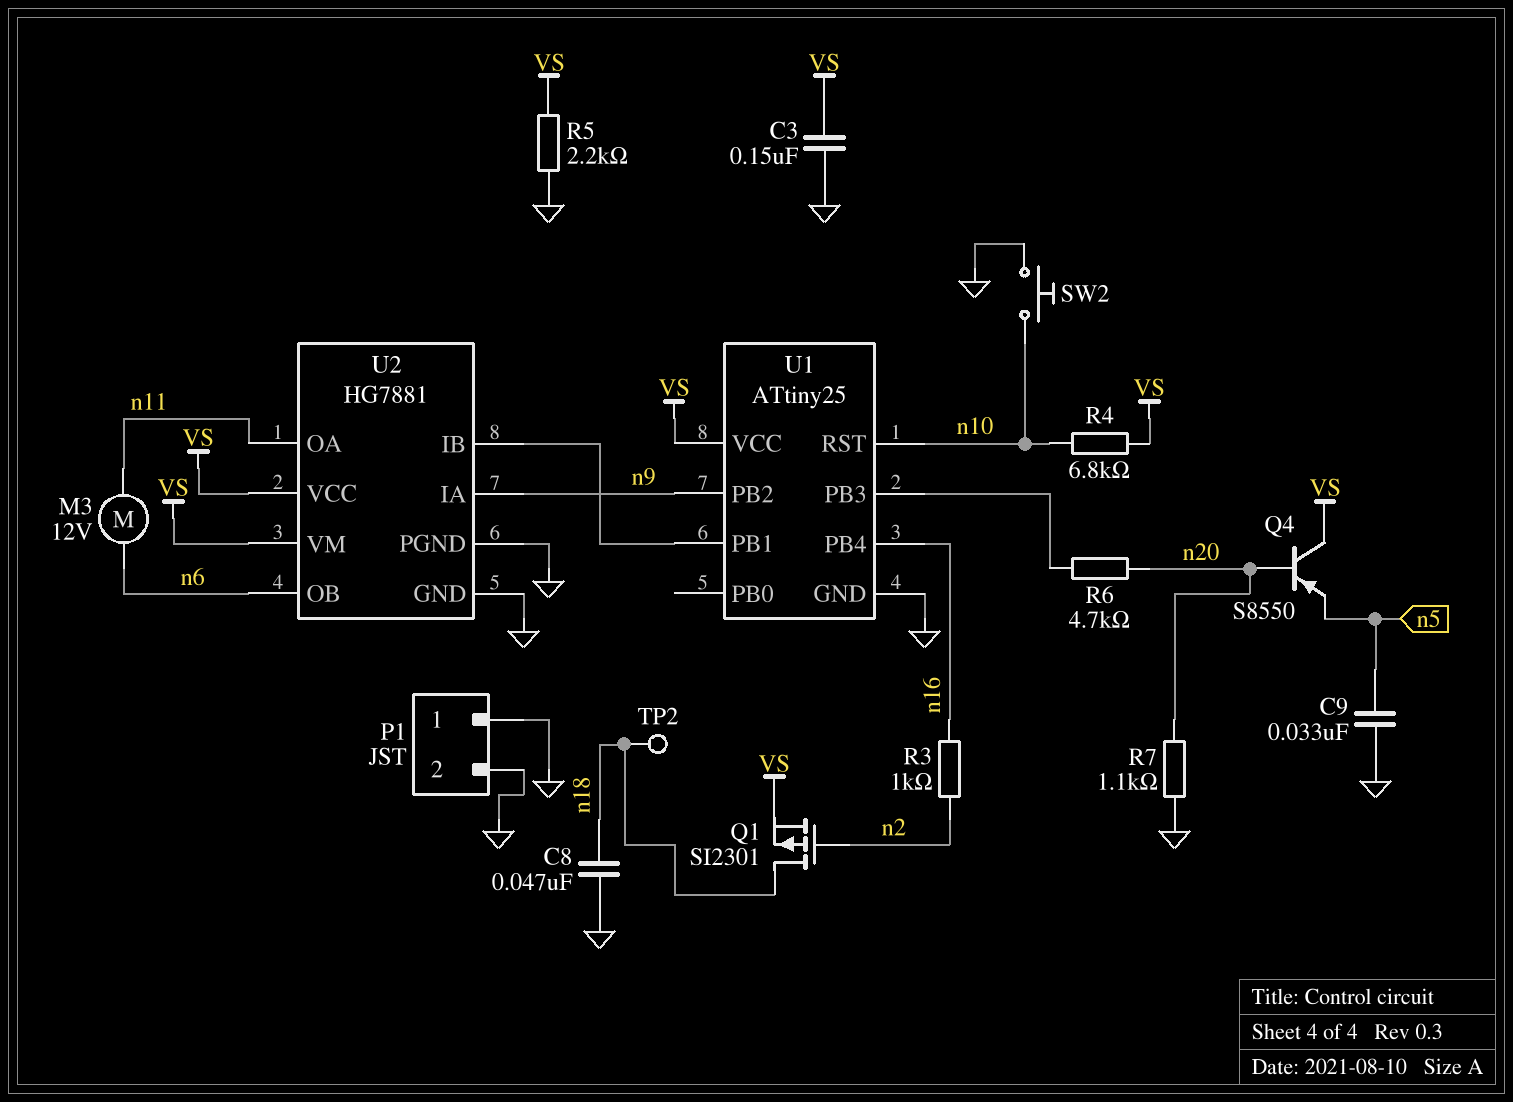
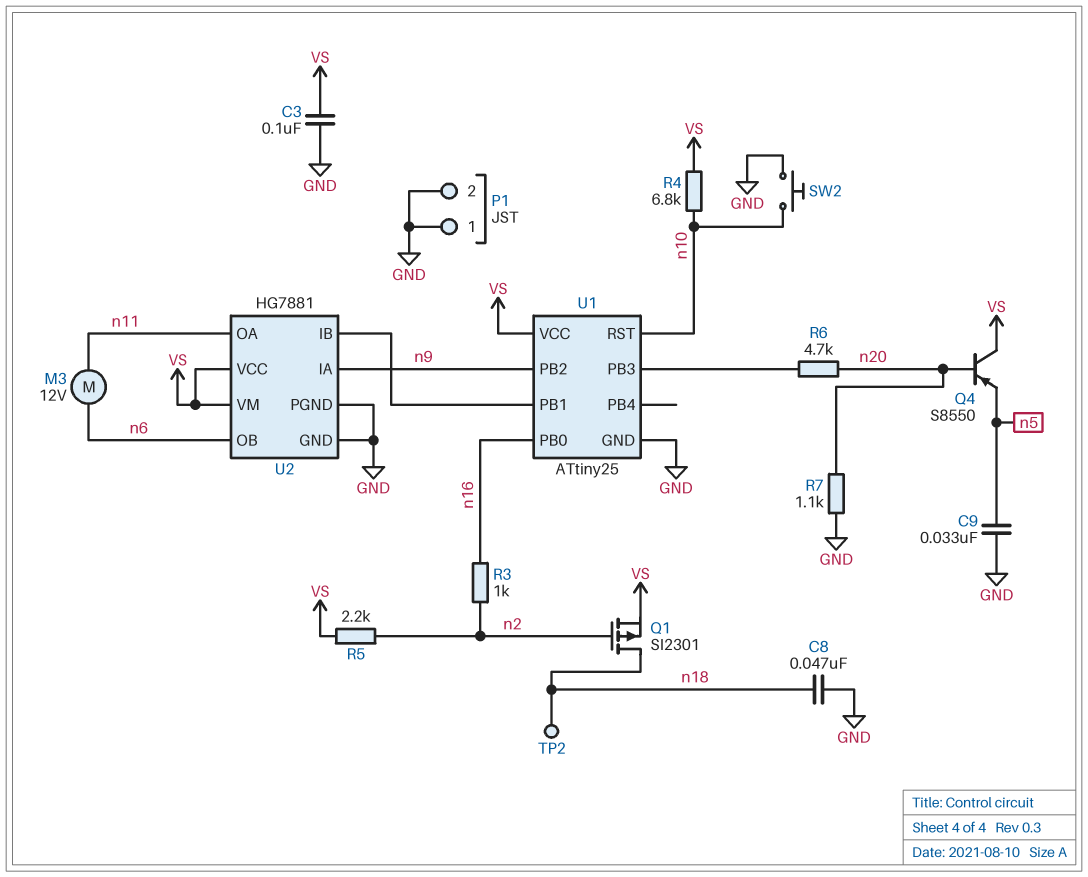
C3: 150nF (GND, VS) -> 100nF (GND, VS)
R5: 2.2k (GND, VS) -> 2.2k (VS, n2)
U1 pin PB0: none -> n16
U1 pin PB4: n16 -> none

